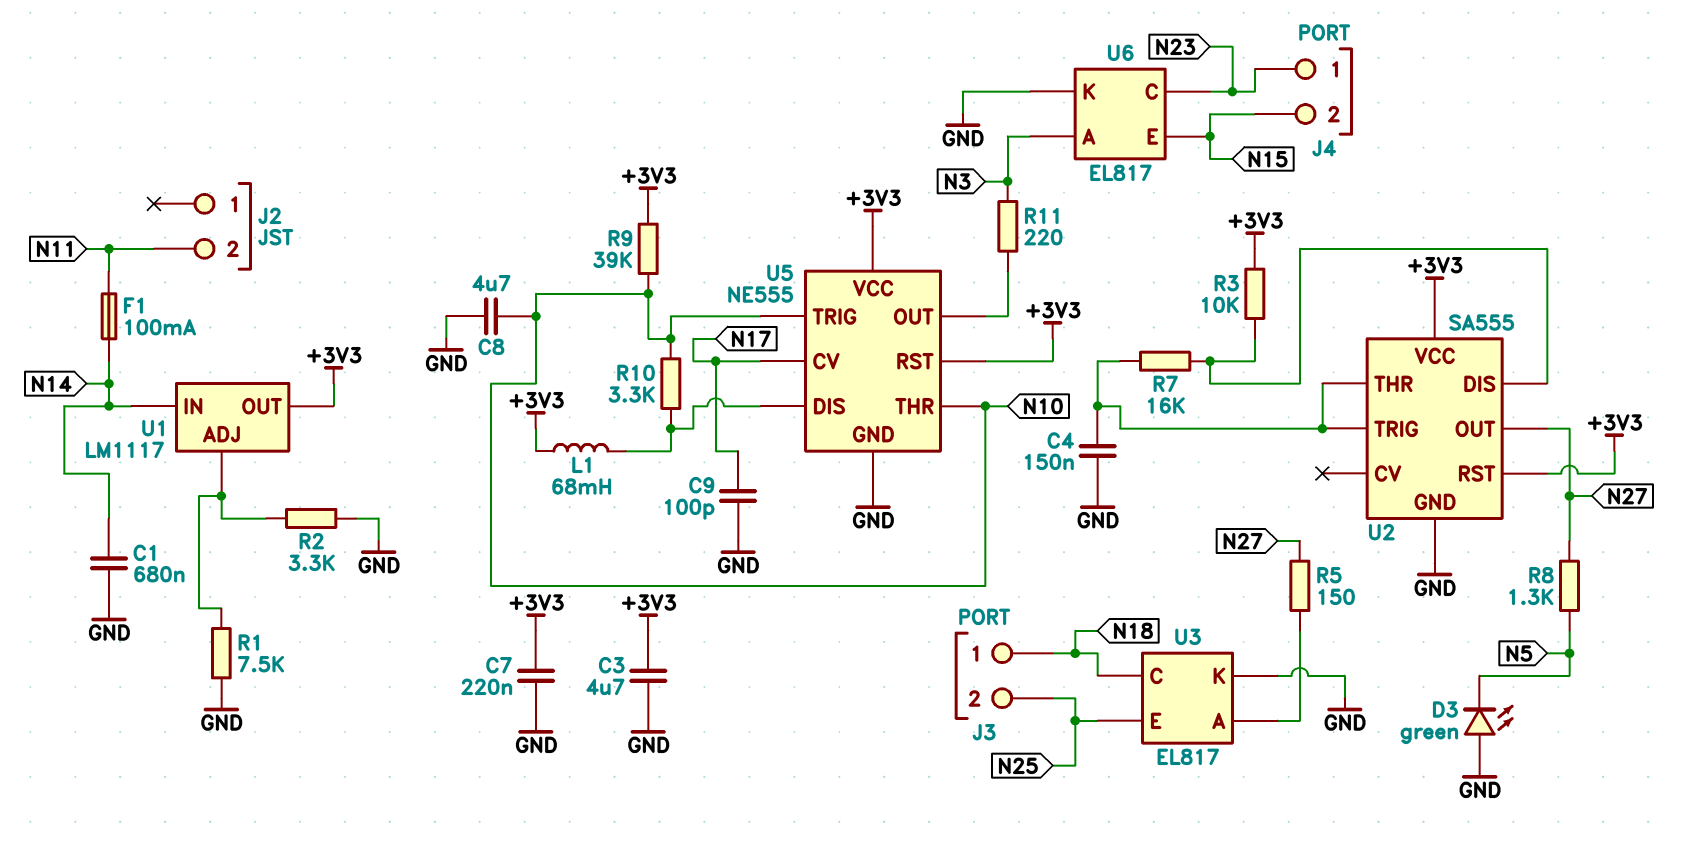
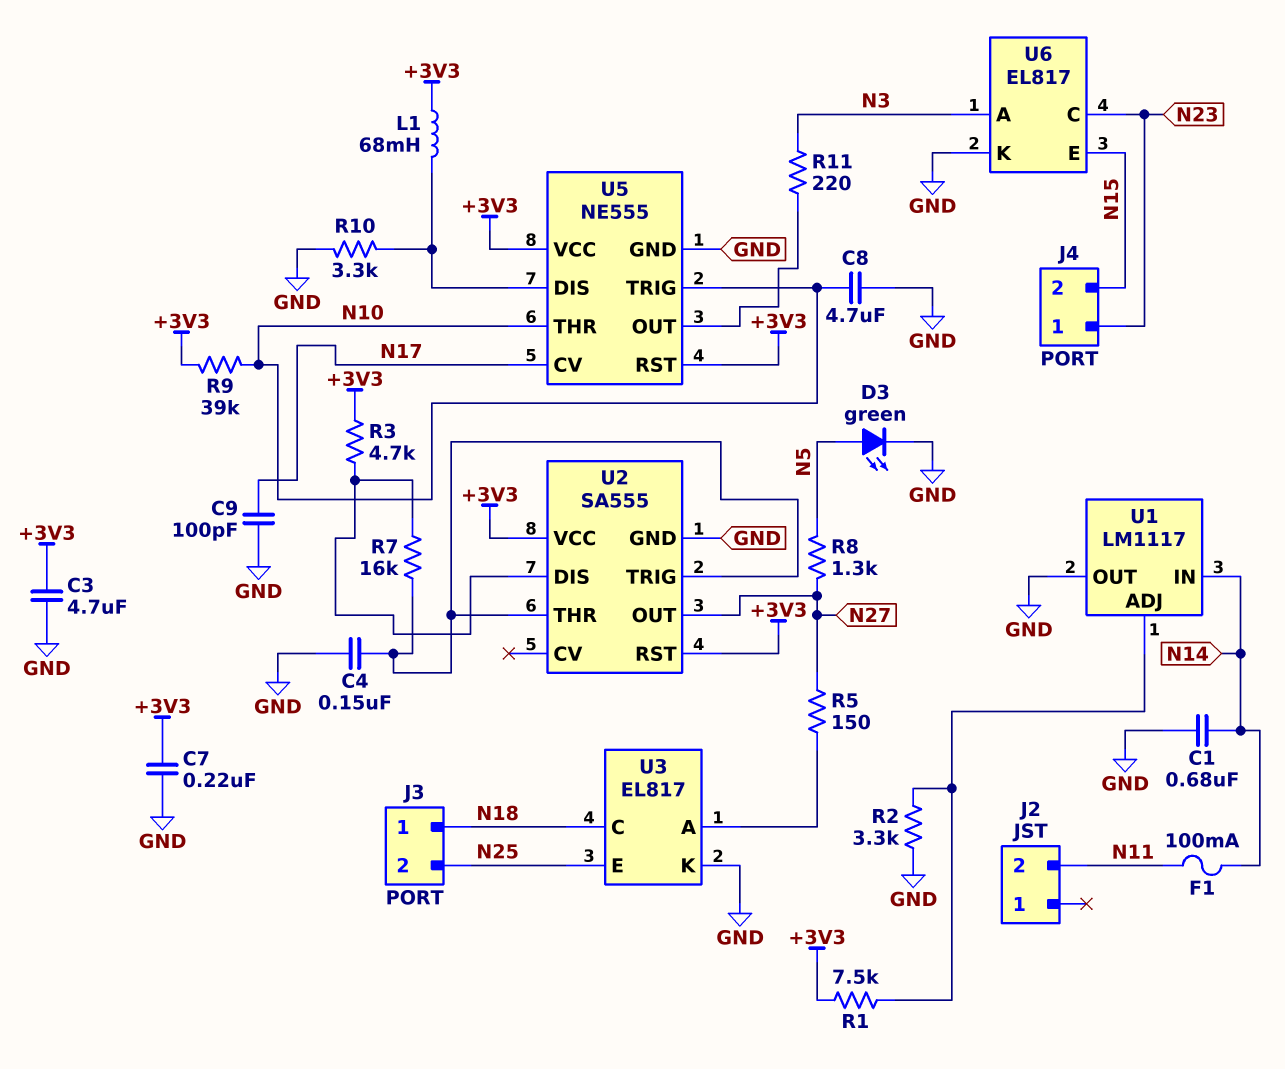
D3: LED green (A GND, K N5) -> LED green (A N5, K GND)
R1: 7.5k (GND, U1/ADJ) -> 7.5k (+3V3, U1/ADJ)
R3: 10k (+3V3, U2/DIS) -> 4.7k (+3V3, U2/DIS)
R10: 3.3k (N10, U5/DIS) -> 3.3k (GND, U5/DIS)
U1 pin OUT: +3V3 -> GND

